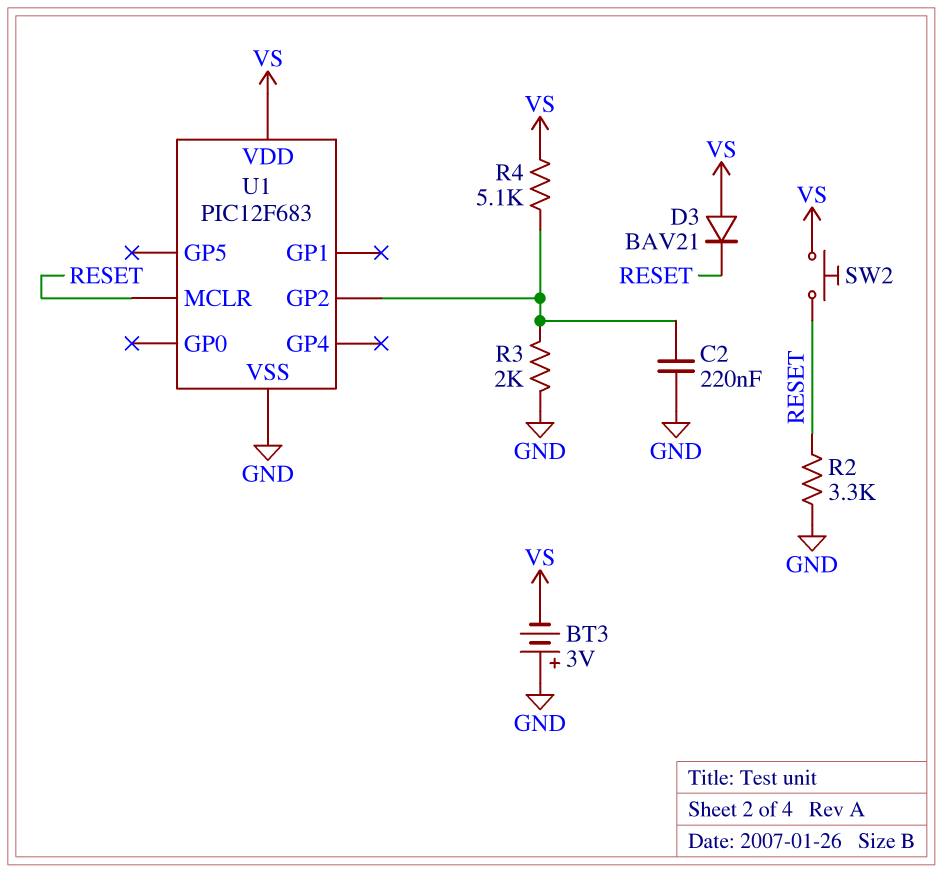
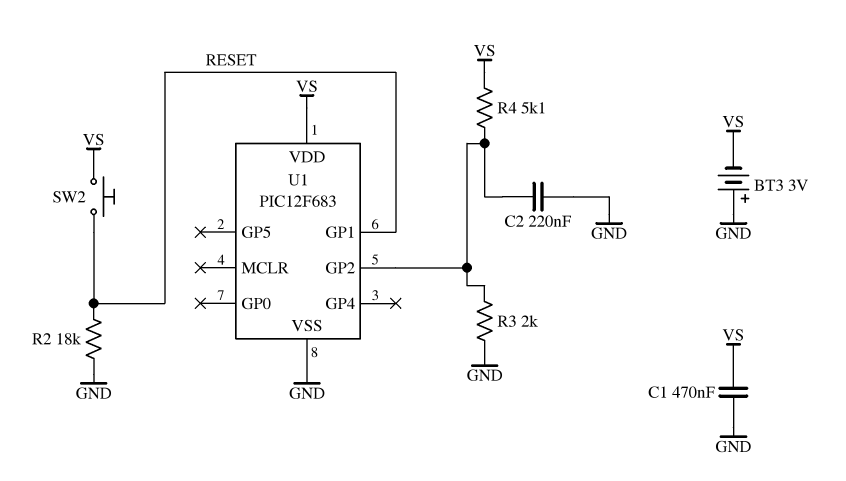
C1: none -> 470nF (GND, VS)
D3: diode BAV21 (A VS, K RESET) -> none
R2: 3.3k (GND, RESET) -> 18k (GND, RESET)
U1 pin GP1: none -> RESET
U1 pin MCLR: RESET -> none

